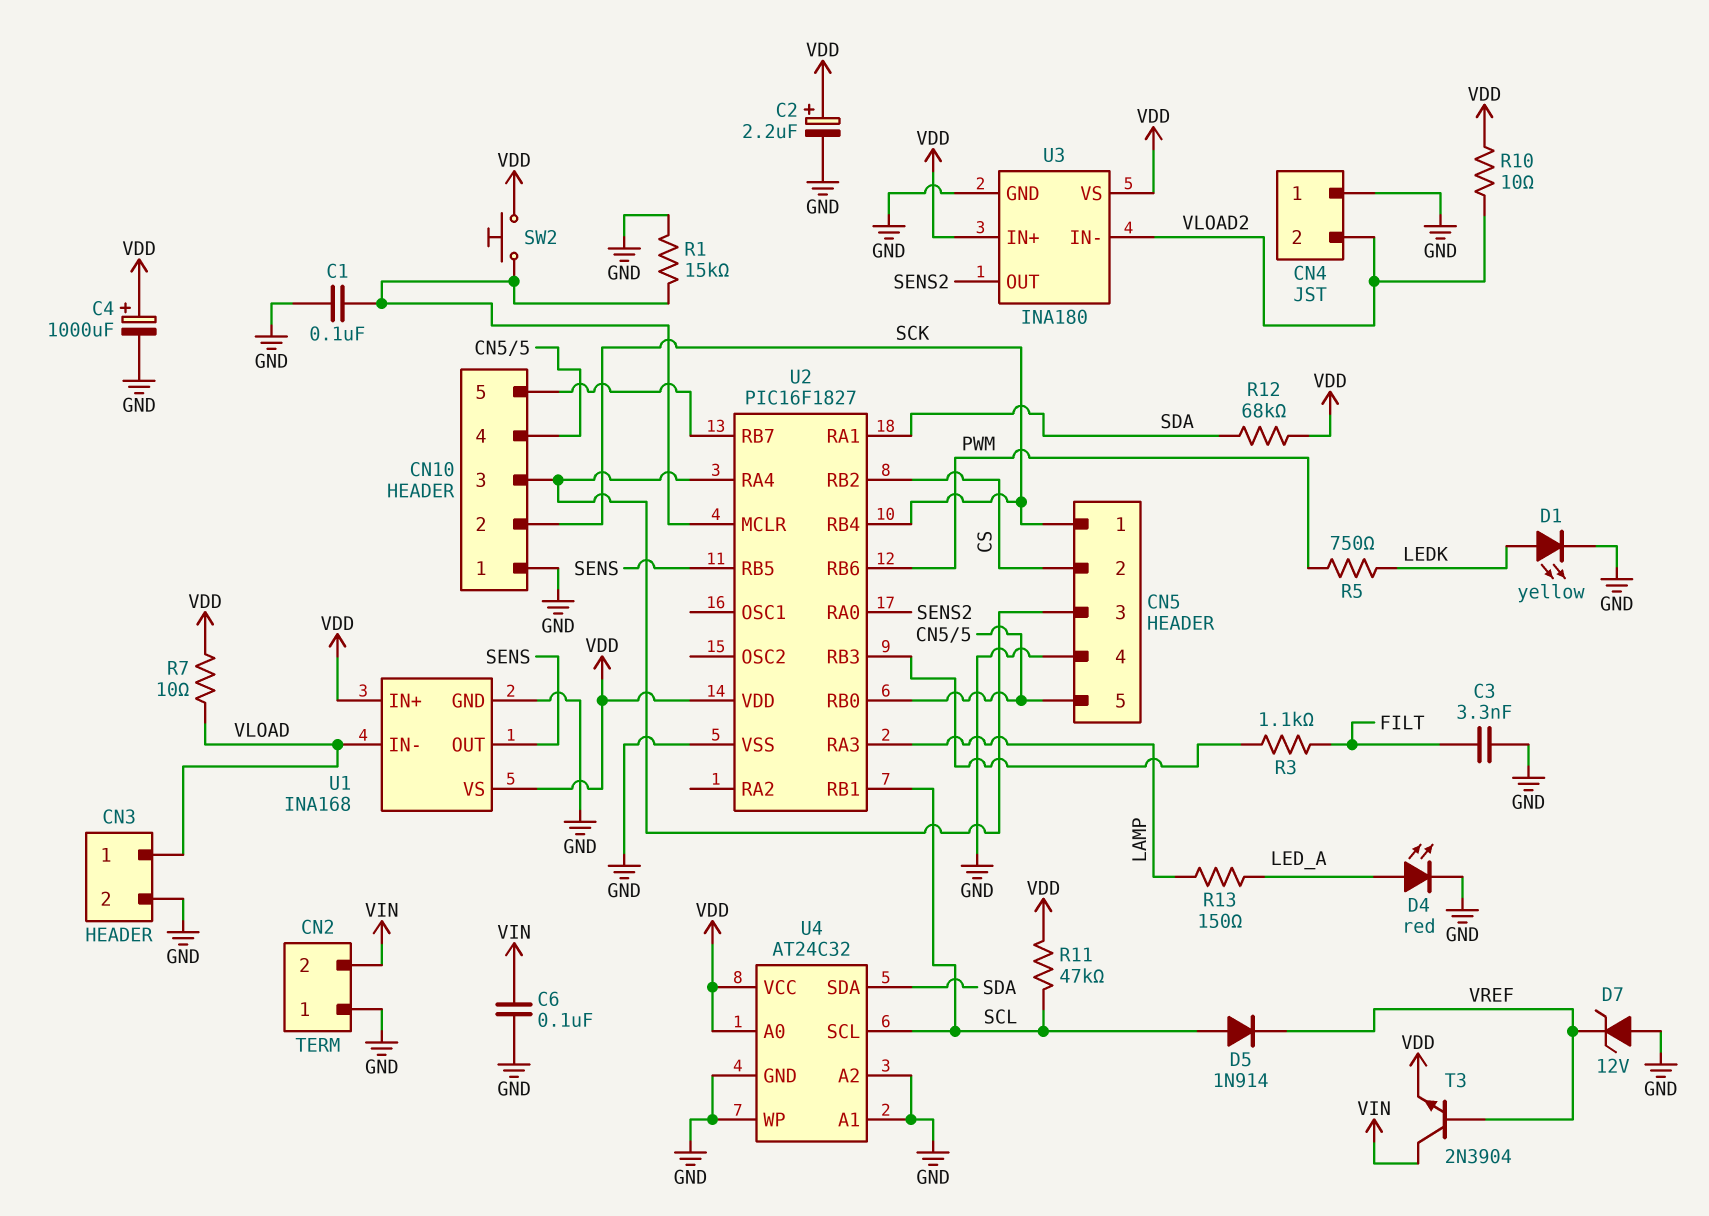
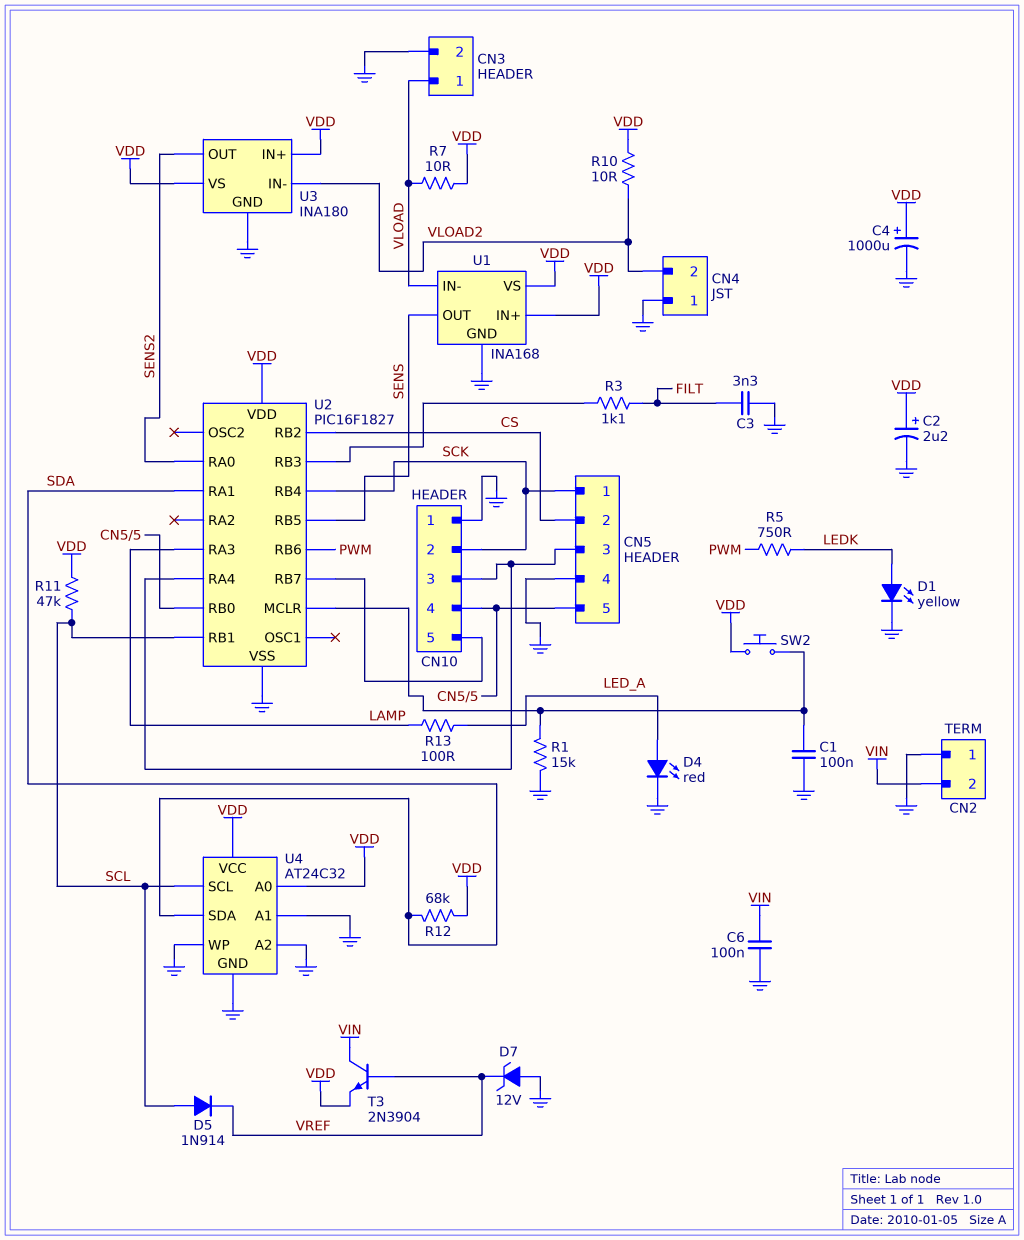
R13: 150 (LAMP, LED_A) -> 100 (LAMP, LED_A)

